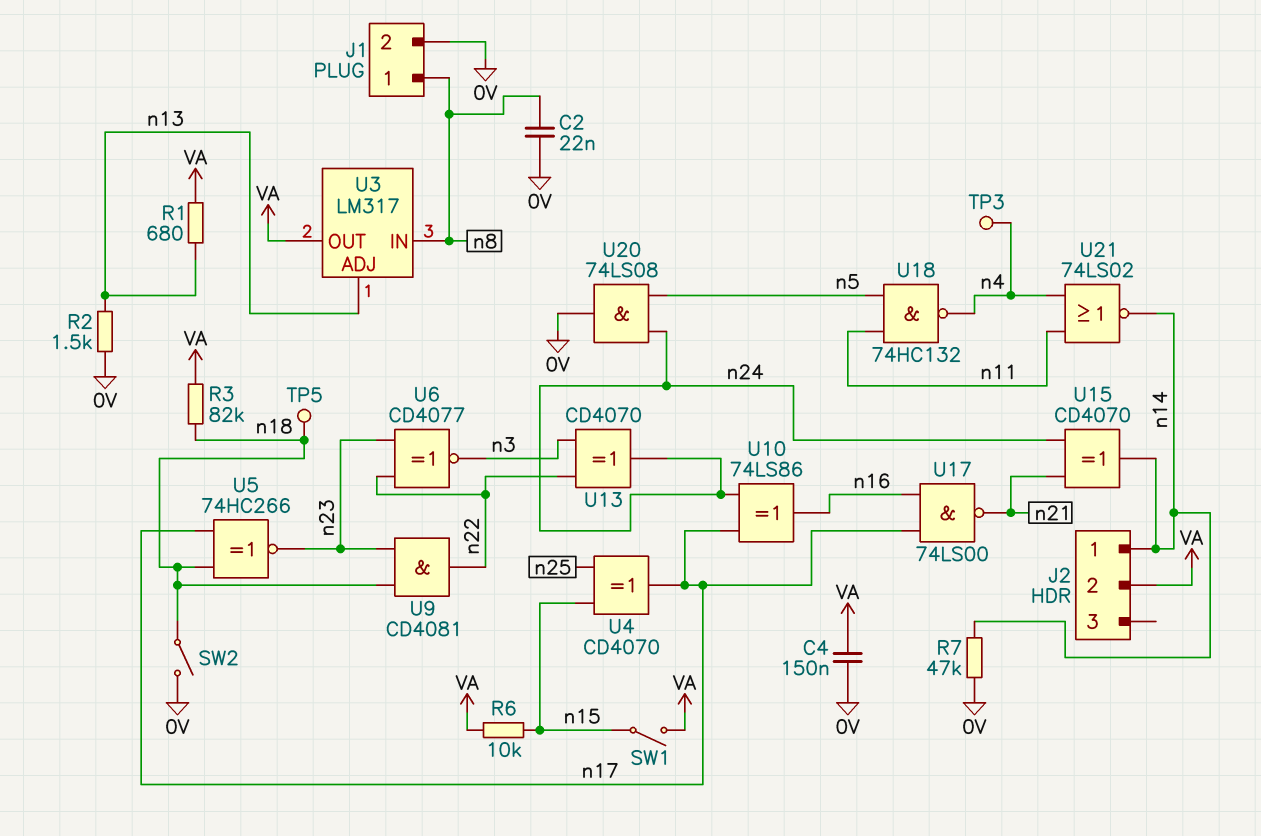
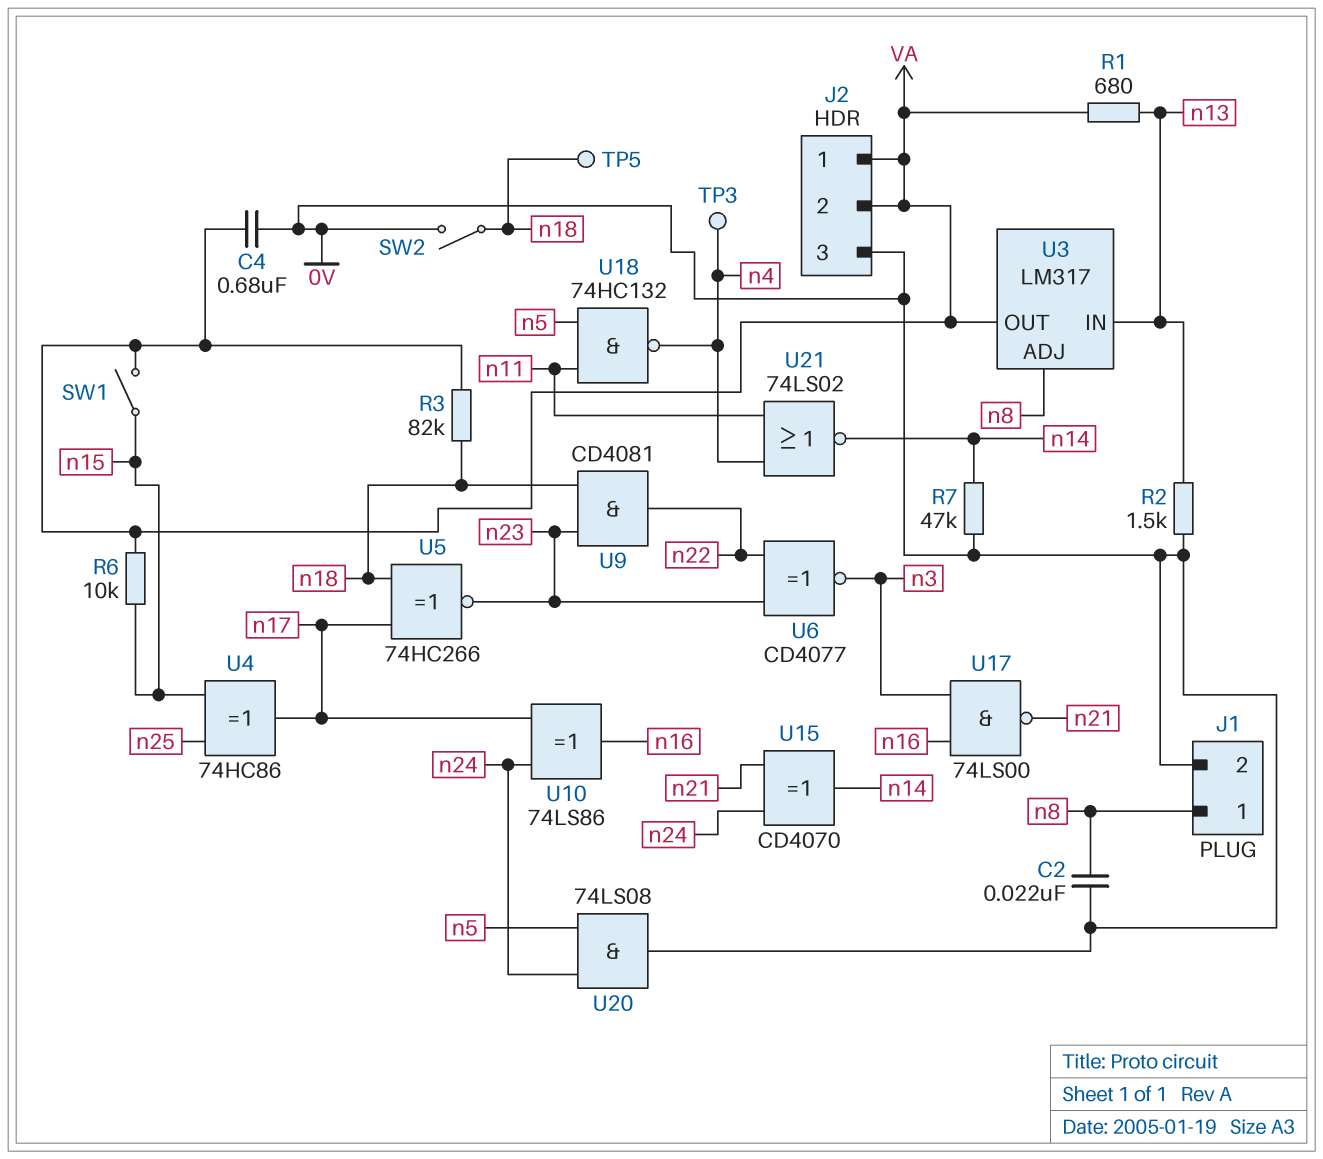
C4: 150nF (0V, VA) -> 680nF (0V, VA)
J2 pin 1: n14 -> VA
J2 pin 3: none -> 0V
U3 pin ADJ: n13 -> n8
U3 pin IN: n8 -> n13
U4: XOR CD4070 (in n15, in n25, out n17) -> XOR 74HC86 (in n15, in n25, out n17)
U13: XOR CD4070 (in n3, in n22, out n24) -> none
U17: NAND 74LS00 (in n16, in n17, out n21) -> NAND 74LS00 (in n3, in n16, out n21)

